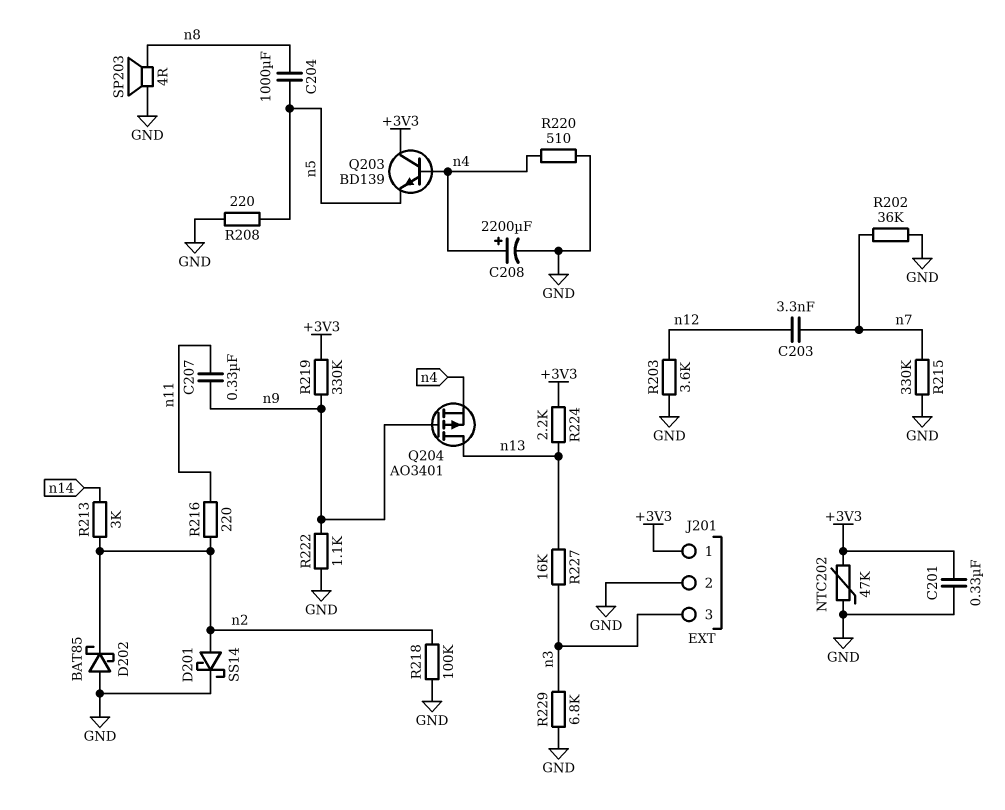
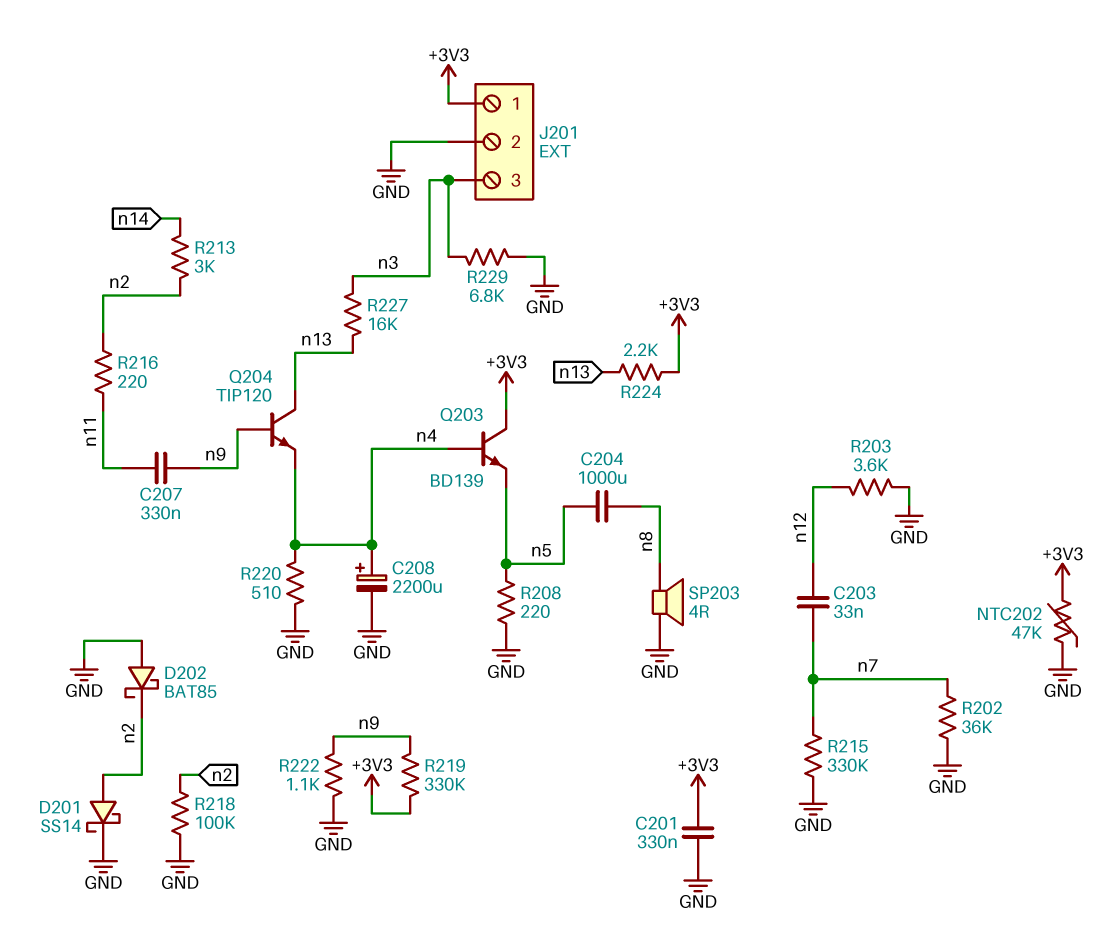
C203: 3.3nF (n7, n12) -> 33nF (n7, n12)
Q204: PMOS AO3401 (G n9, D n13, S n4) -> NPN TIP120 (B n9, C n13, E n4)

